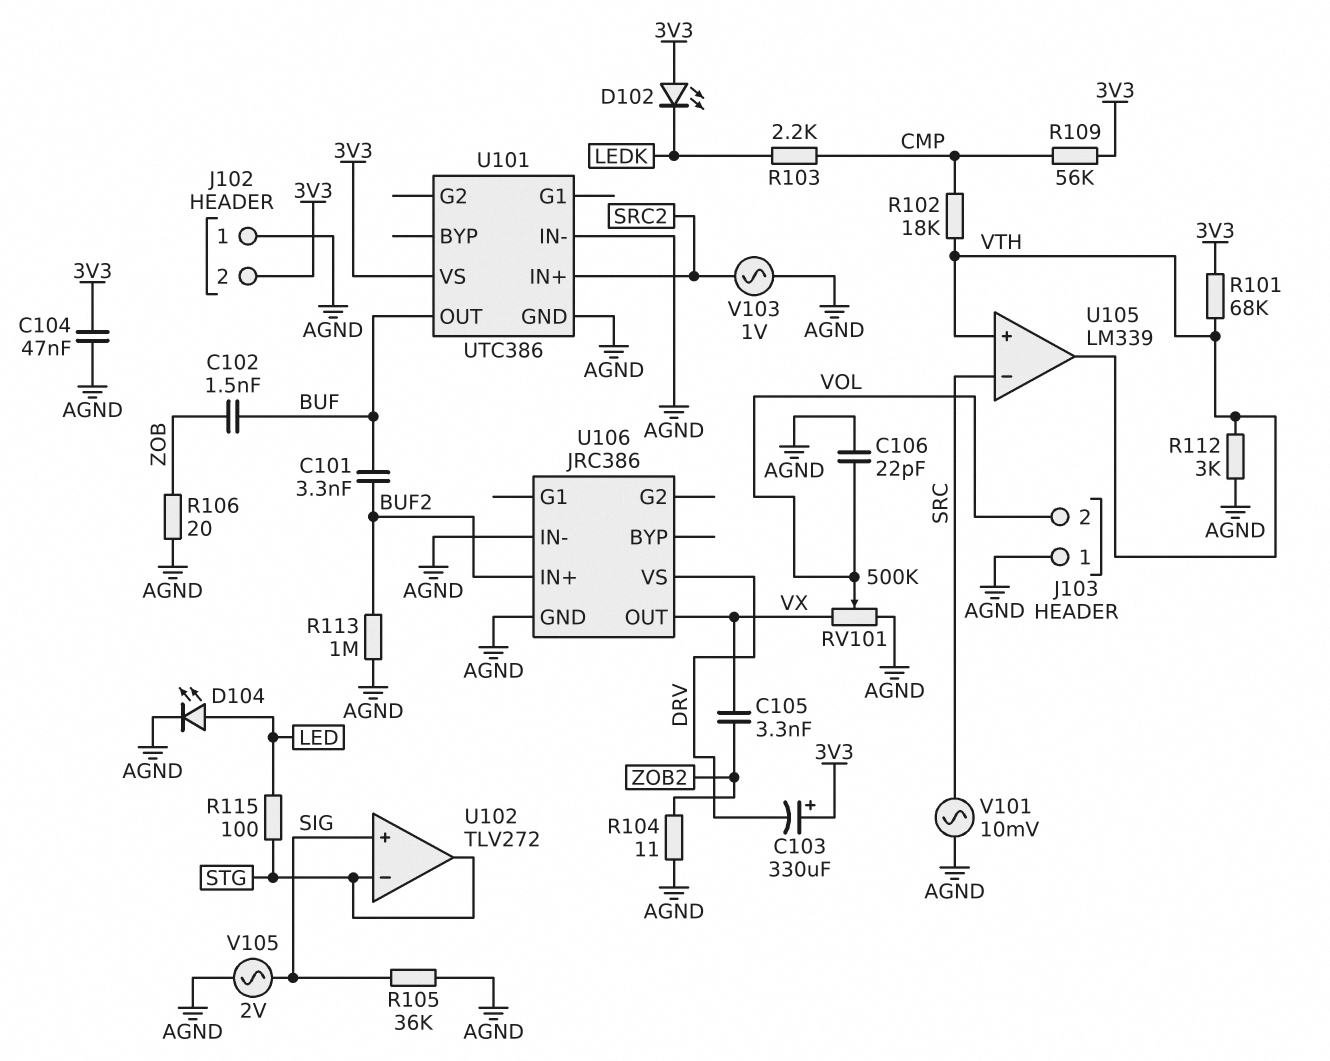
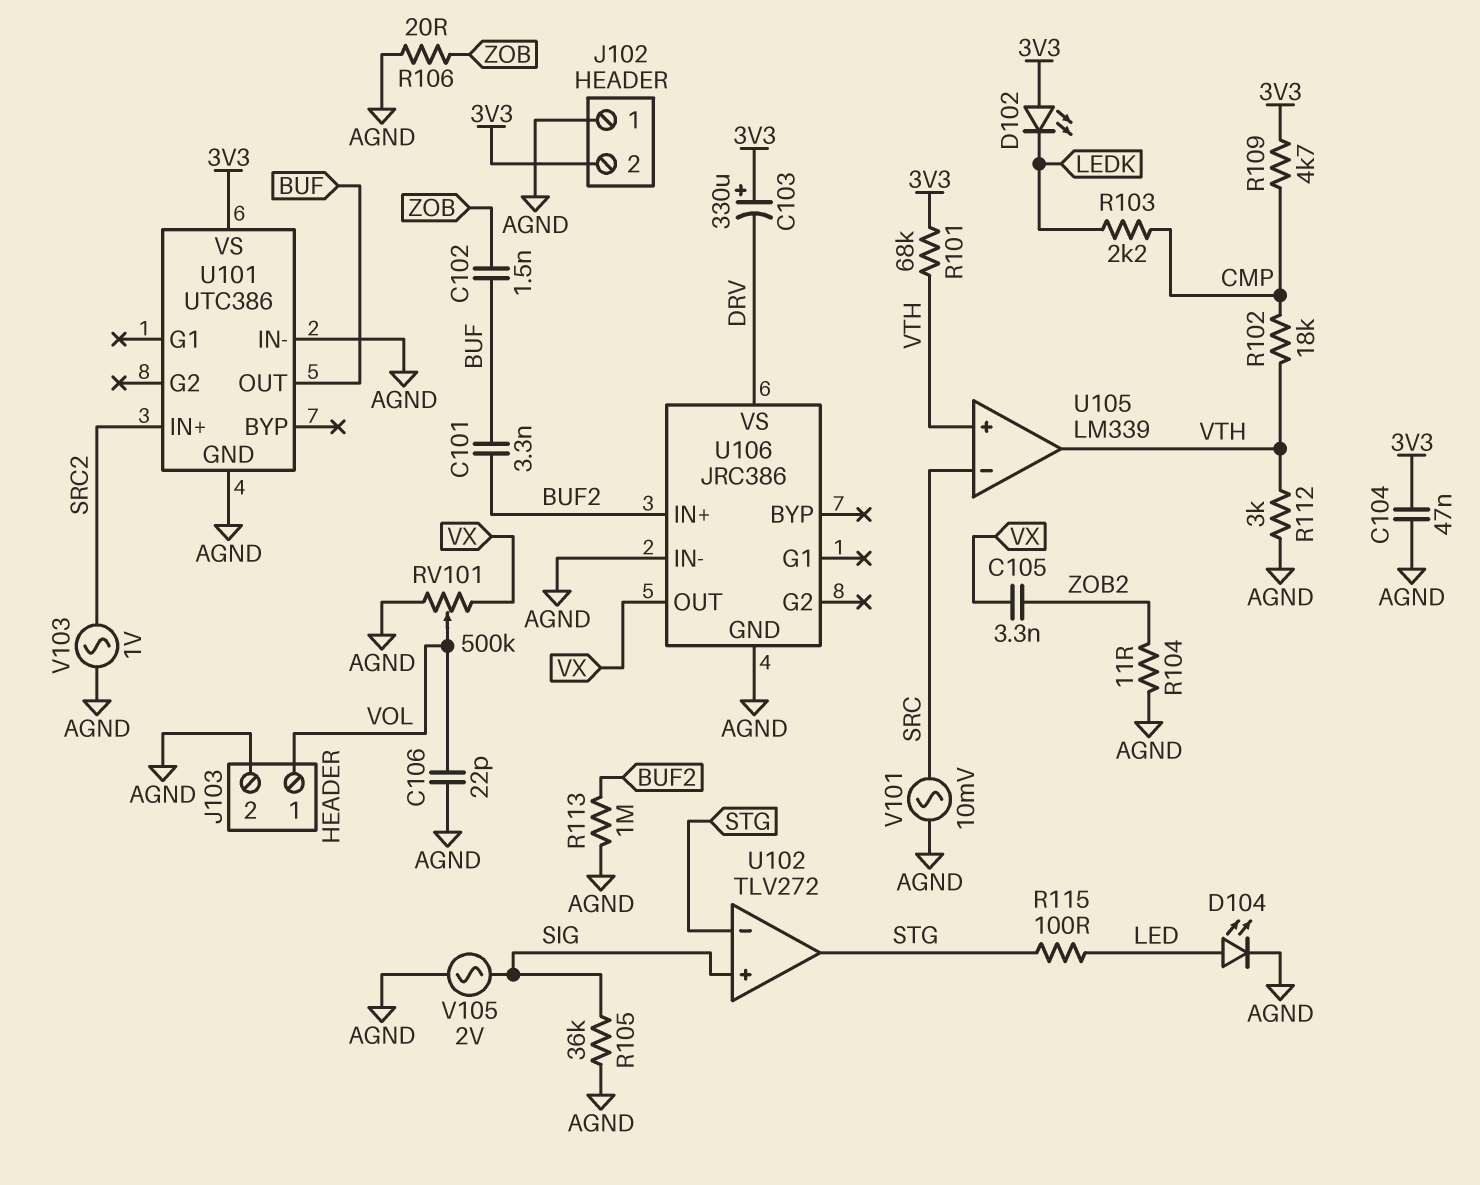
J103 pin 1: AGND -> VOL
J103 pin 2: VOL -> AGND
R109: 56k (3V3, CMP) -> 4.7k (3V3, CMP)

